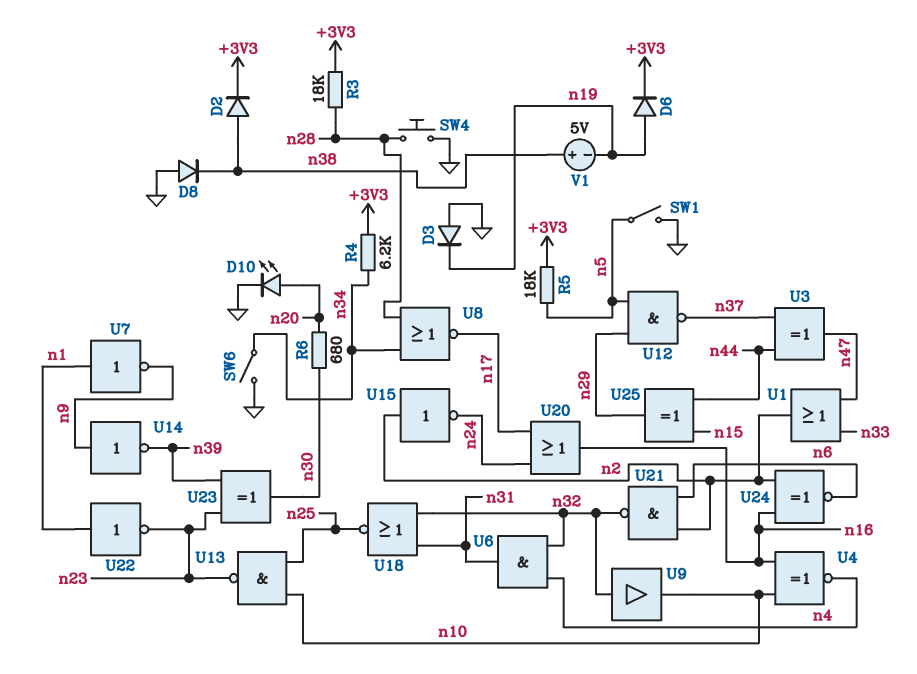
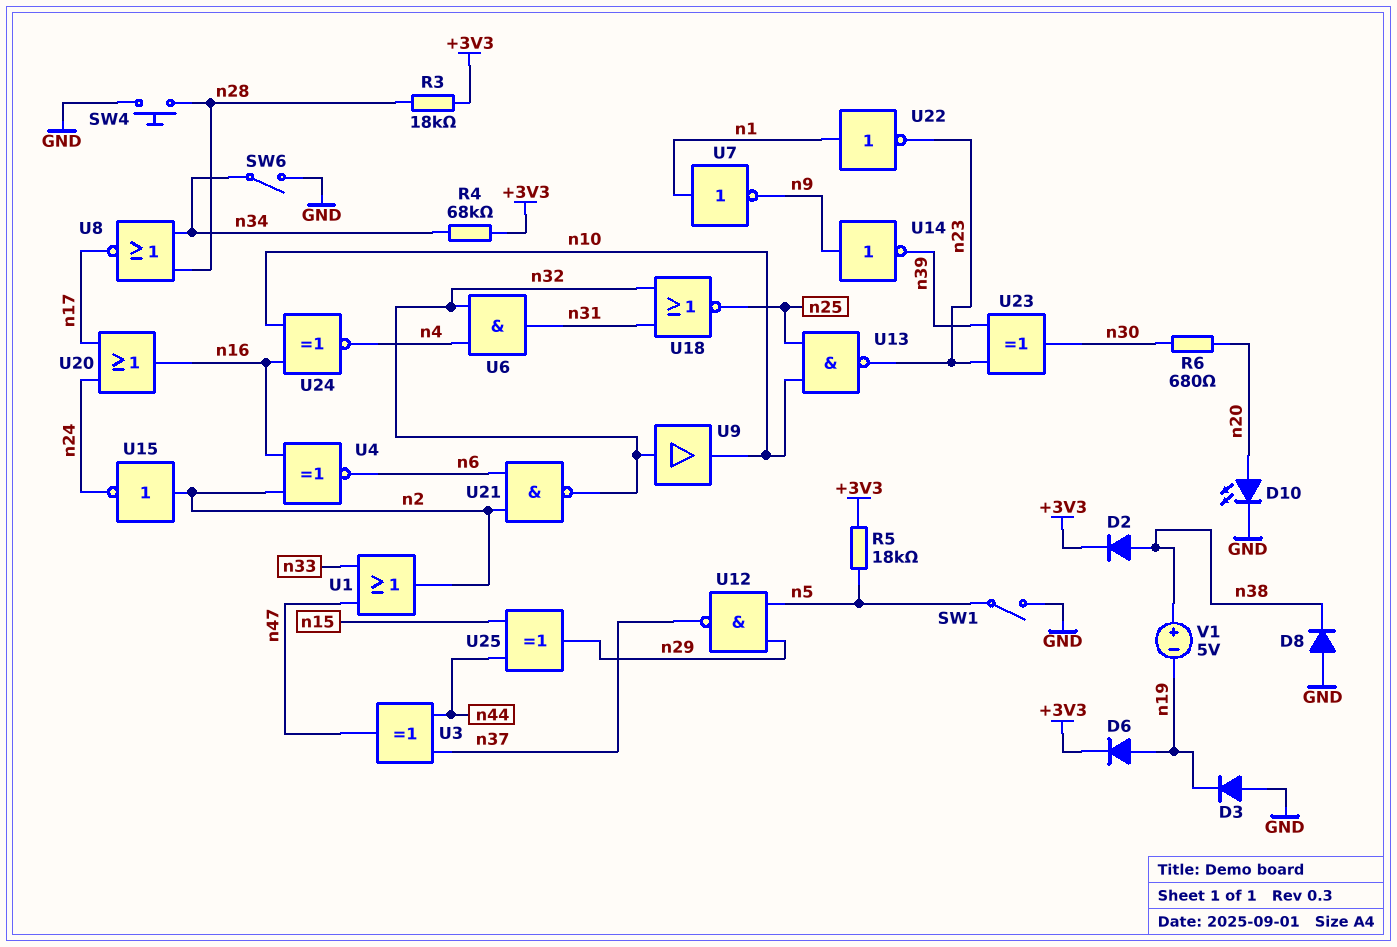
R4: 6.2k (+3V3, n34) -> 68k (+3V3, n34)
U4: XNOR (in n10, in n16, out n4) -> XNOR (in n2, in n16, out n6)
U24: XNOR (in n2, in n16, out n6) -> XNOR (in n10, in n16, out n4)

